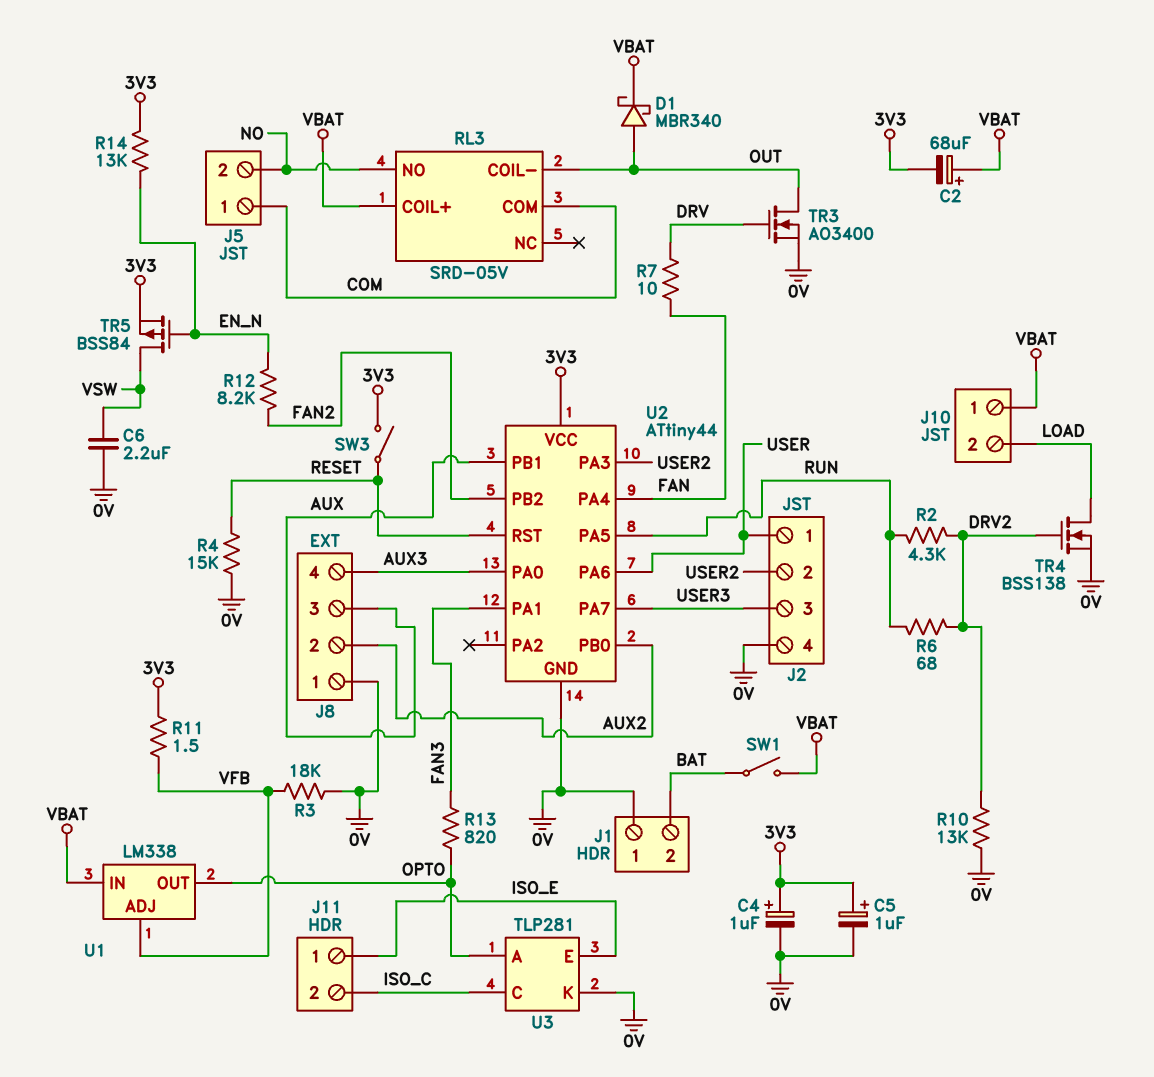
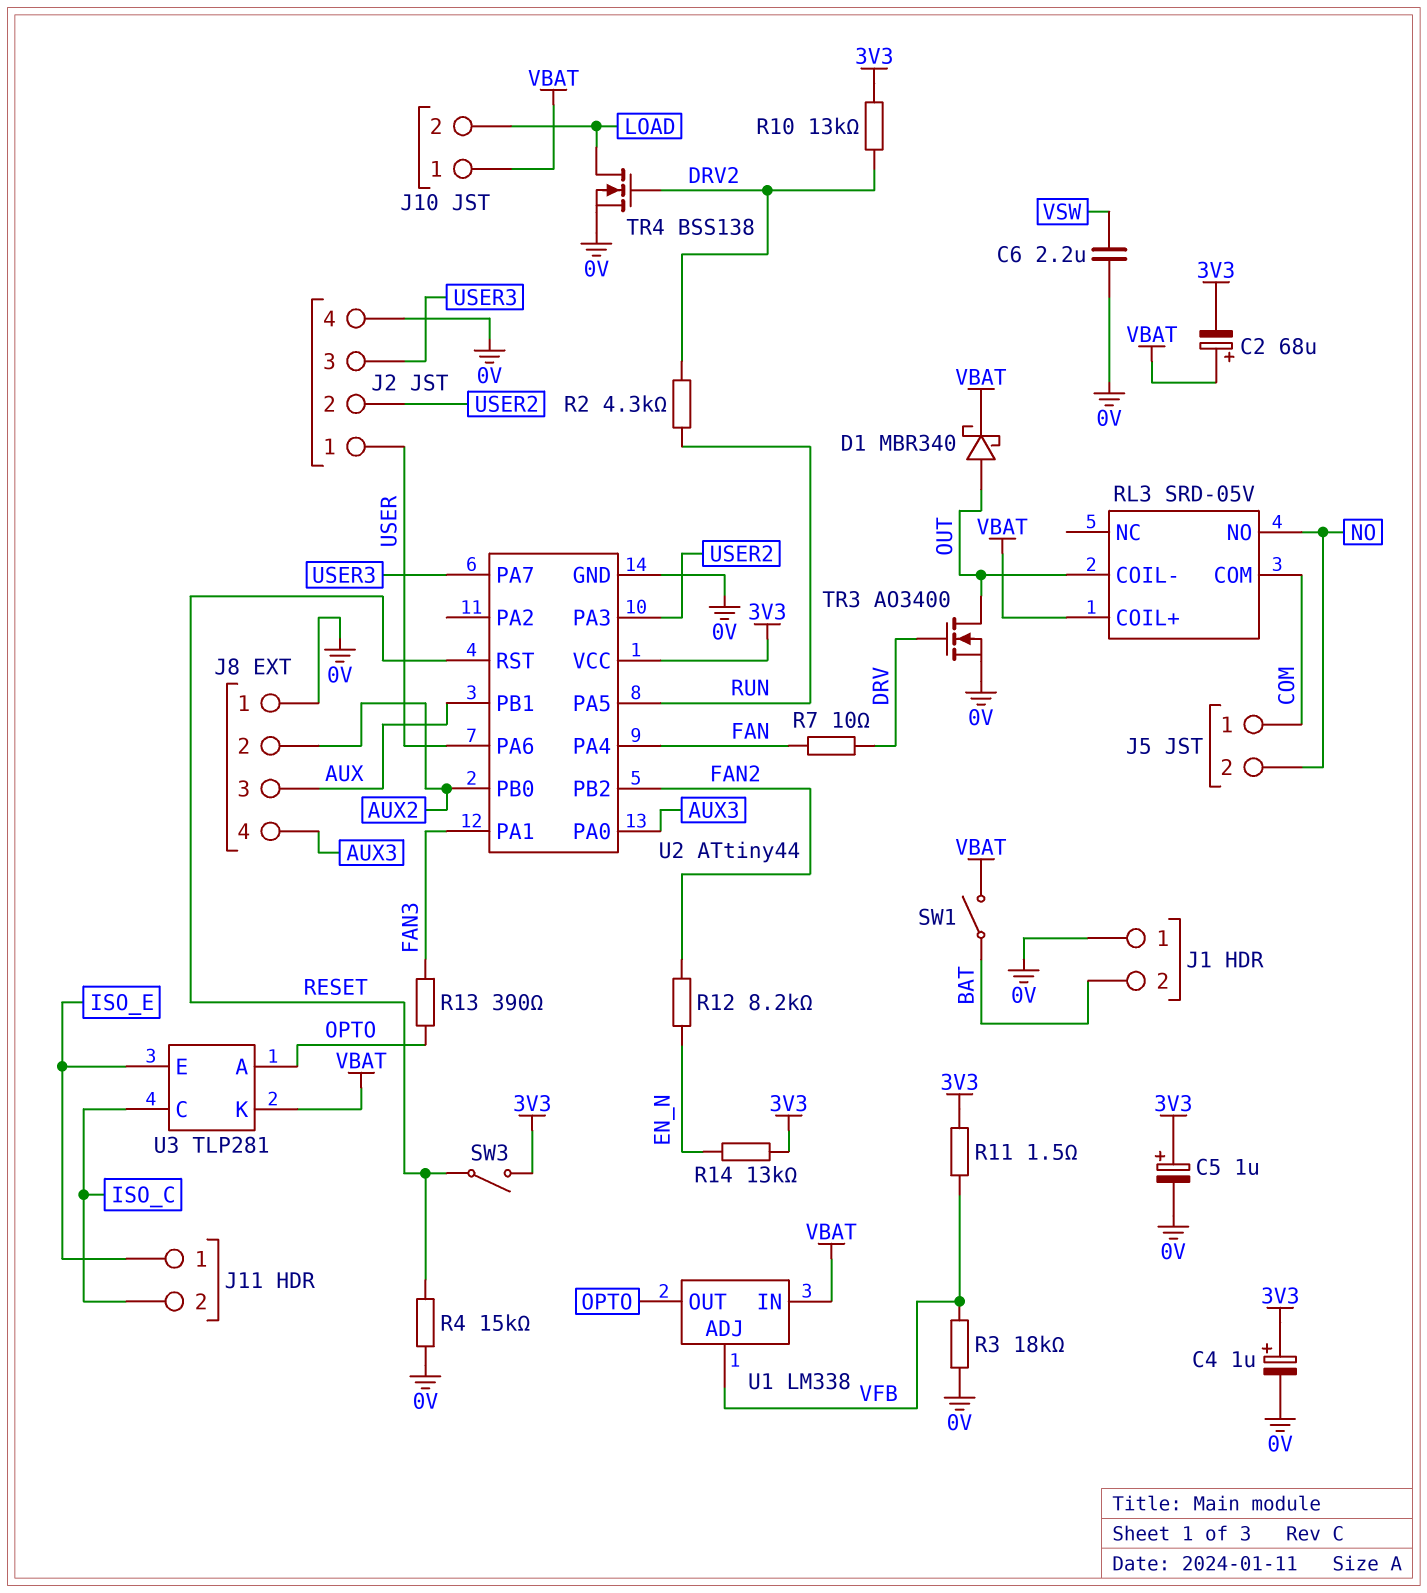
R6: 68 (DRV2, RUN) -> none
R10: 13k (0V, DRV2) -> 13k (3V3, DRV2)
R13: 820 (FAN3, OPTO) -> 390 (FAN3, OPTO)
TR5: PMOS BSS84 (G EN_N, D VSW, S 3V3) -> none
U3 pin K: 0V -> VBAT

